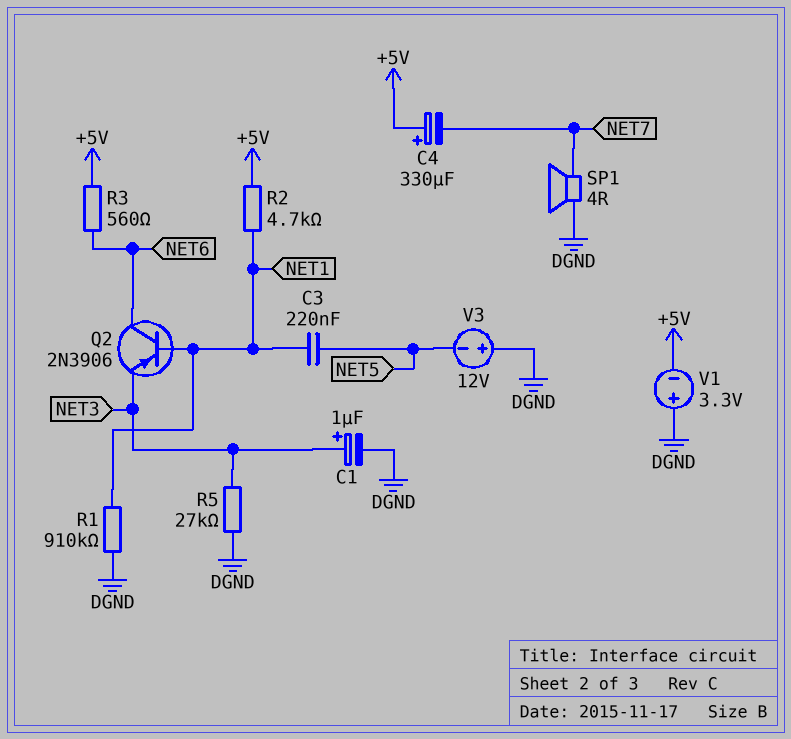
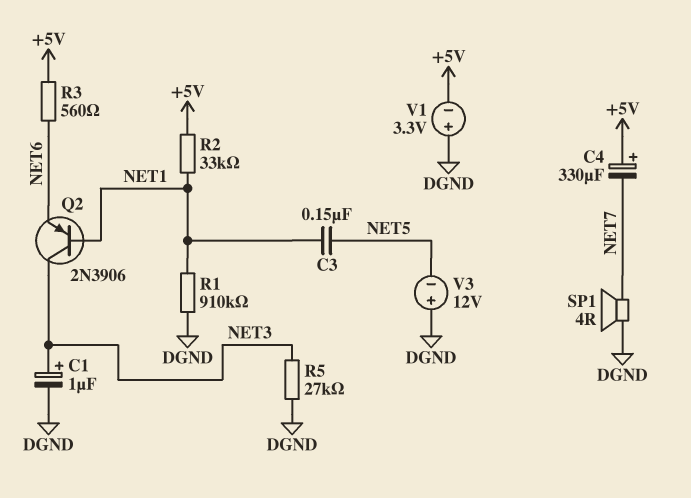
C3: 220nF (NET1, NET5) -> 150nF (NET1, NET5)
Q2: PNP 2N3906 (B NET1, C NET6, E NET3) -> PNP 2N3906 (B NET1, C NET3, E NET6)
R2: 4.7k (+5V, NET1) -> 33k (+5V, NET1)

